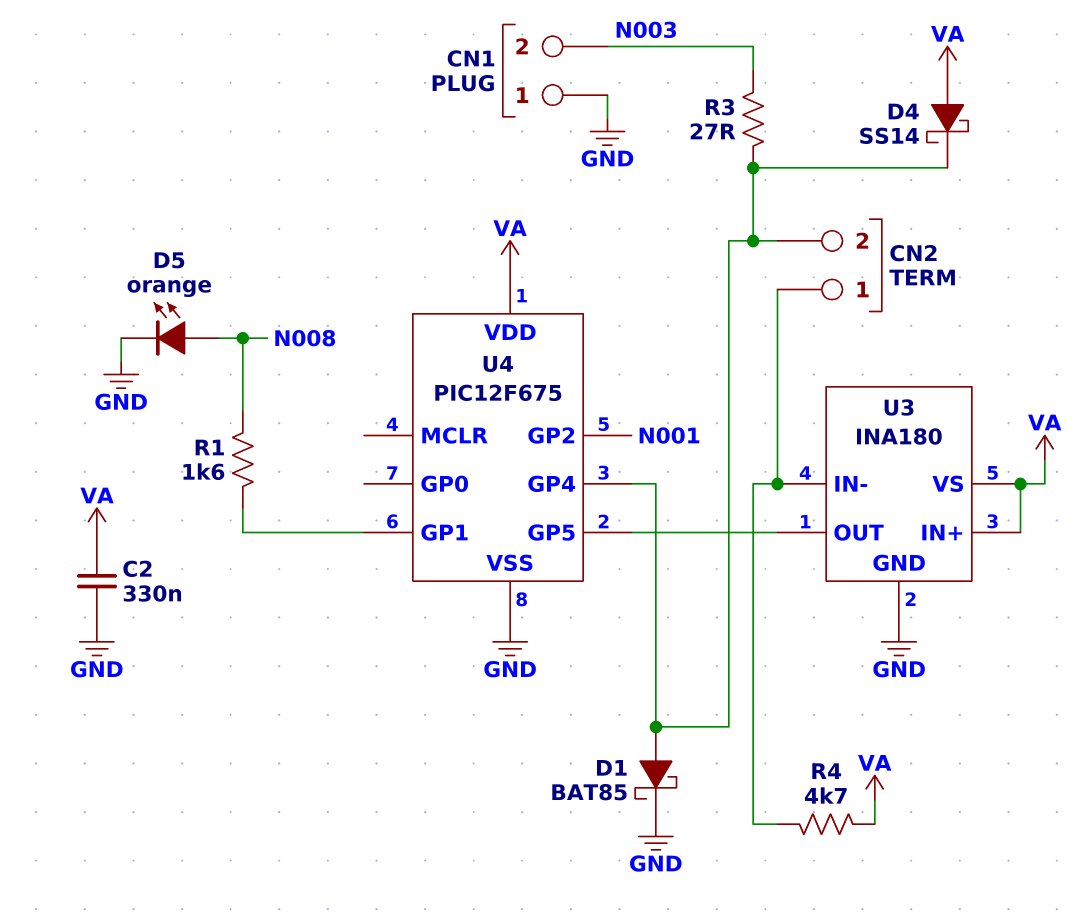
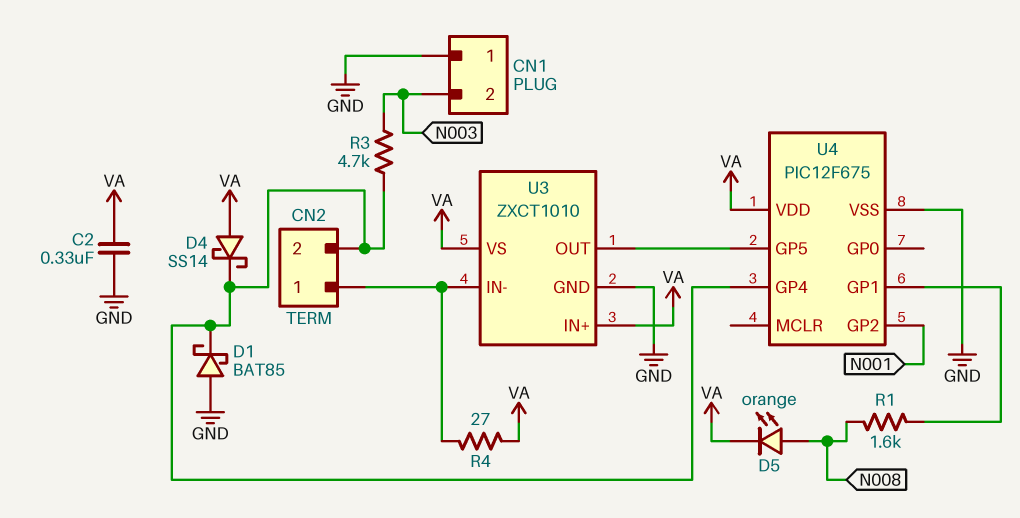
D1: schottky BAT85 (A CN2/2, K GND) -> schottky BAT85 (A GND, K CN2/2)
D5: LED orange (A N008, K GND) -> LED orange (A N008, K VA)
R3: 27 (CN2/2, N003) -> 4.7k (CN2/2, N003)
R4: 4.7k (CN2/1, VA) -> 27 (CN2/1, VA)
U3: INA180 -> ZXCT1010

